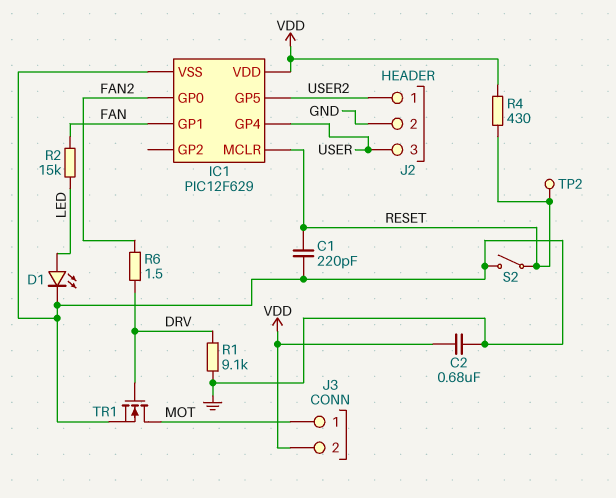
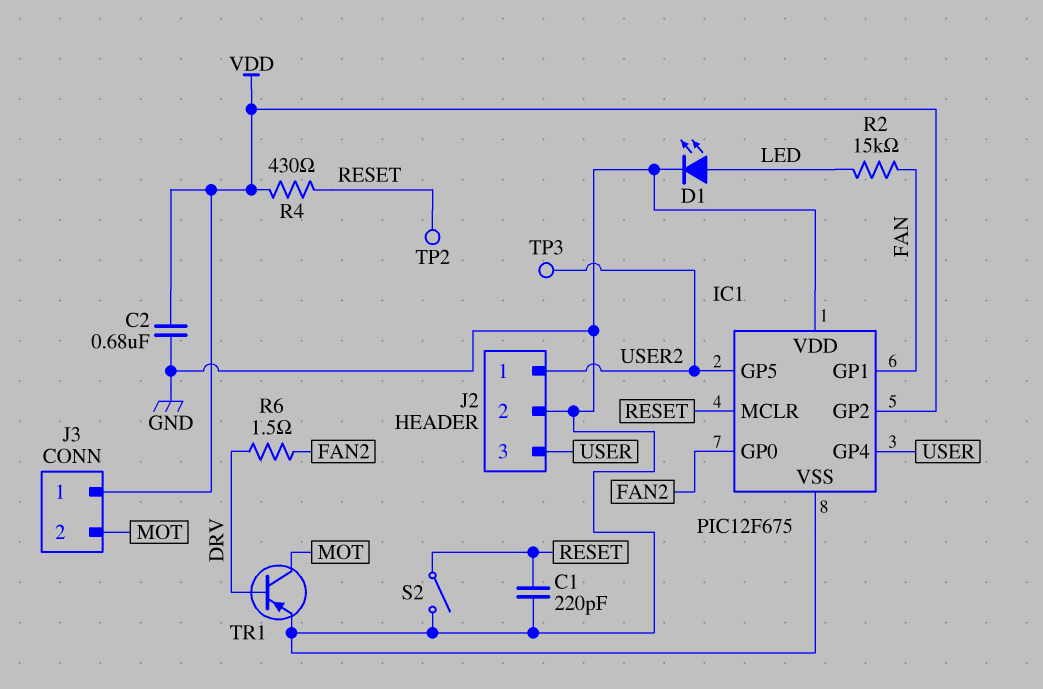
IC1: PIC12F629 -> PIC12F675
IC1 pin GP2: none -> VDD
IC1 pin VDD: VDD -> GND
J3 pin 1: MOT -> VDD
J3 pin 2: VDD -> MOT
R1: 9.1k (DRV, GND) -> none
TP3: none -> test point (USER2)
TR1: NMOS (G DRV, D MOT, S GND) -> PNP (B DRV, C MOT, E GND)

